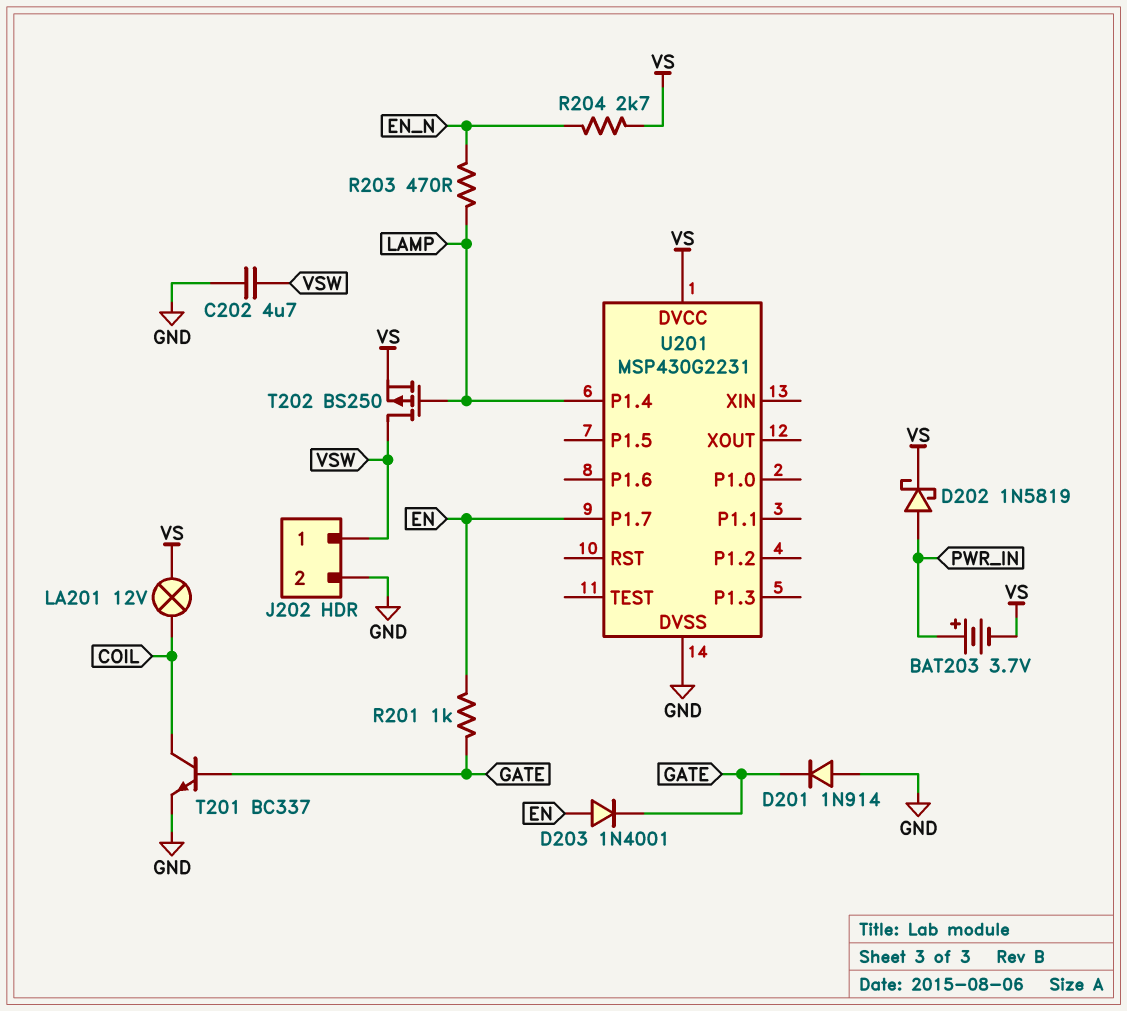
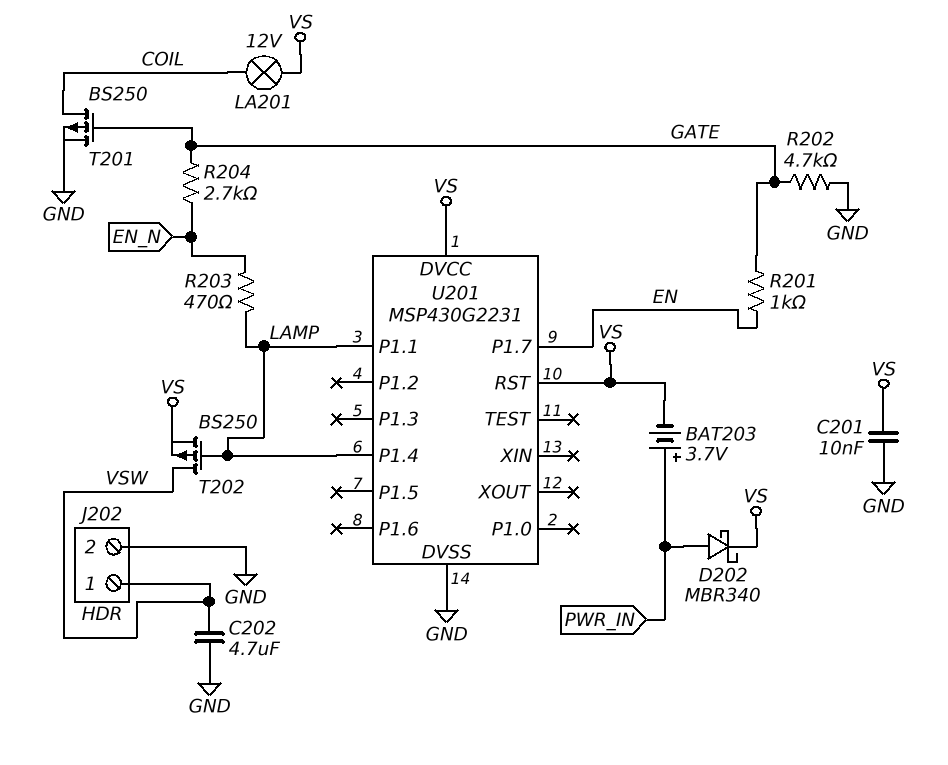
C201: none -> 10nF (GND, VS)
D201: diode 1N914 (A GND, K GATE) -> none
D202: schottky 1N5819 (A PWR_IN, K VS) -> schottky MBR340 (A PWR_IN, K VS)
D203: diode 1N4001 (A EN, K GATE) -> none
R202: none -> 4.7k (GATE, GND)
R204: 2.7k (EN_N, VS) -> 2.7k (EN_N, GATE)
T201: NPN BC337 (B GATE, C COIL, E GND) -> PMOS BS250 (G GATE, D COIL, S GND)
U201 pin P1.1: none -> LAMP
U201 pin RST: none -> VS

